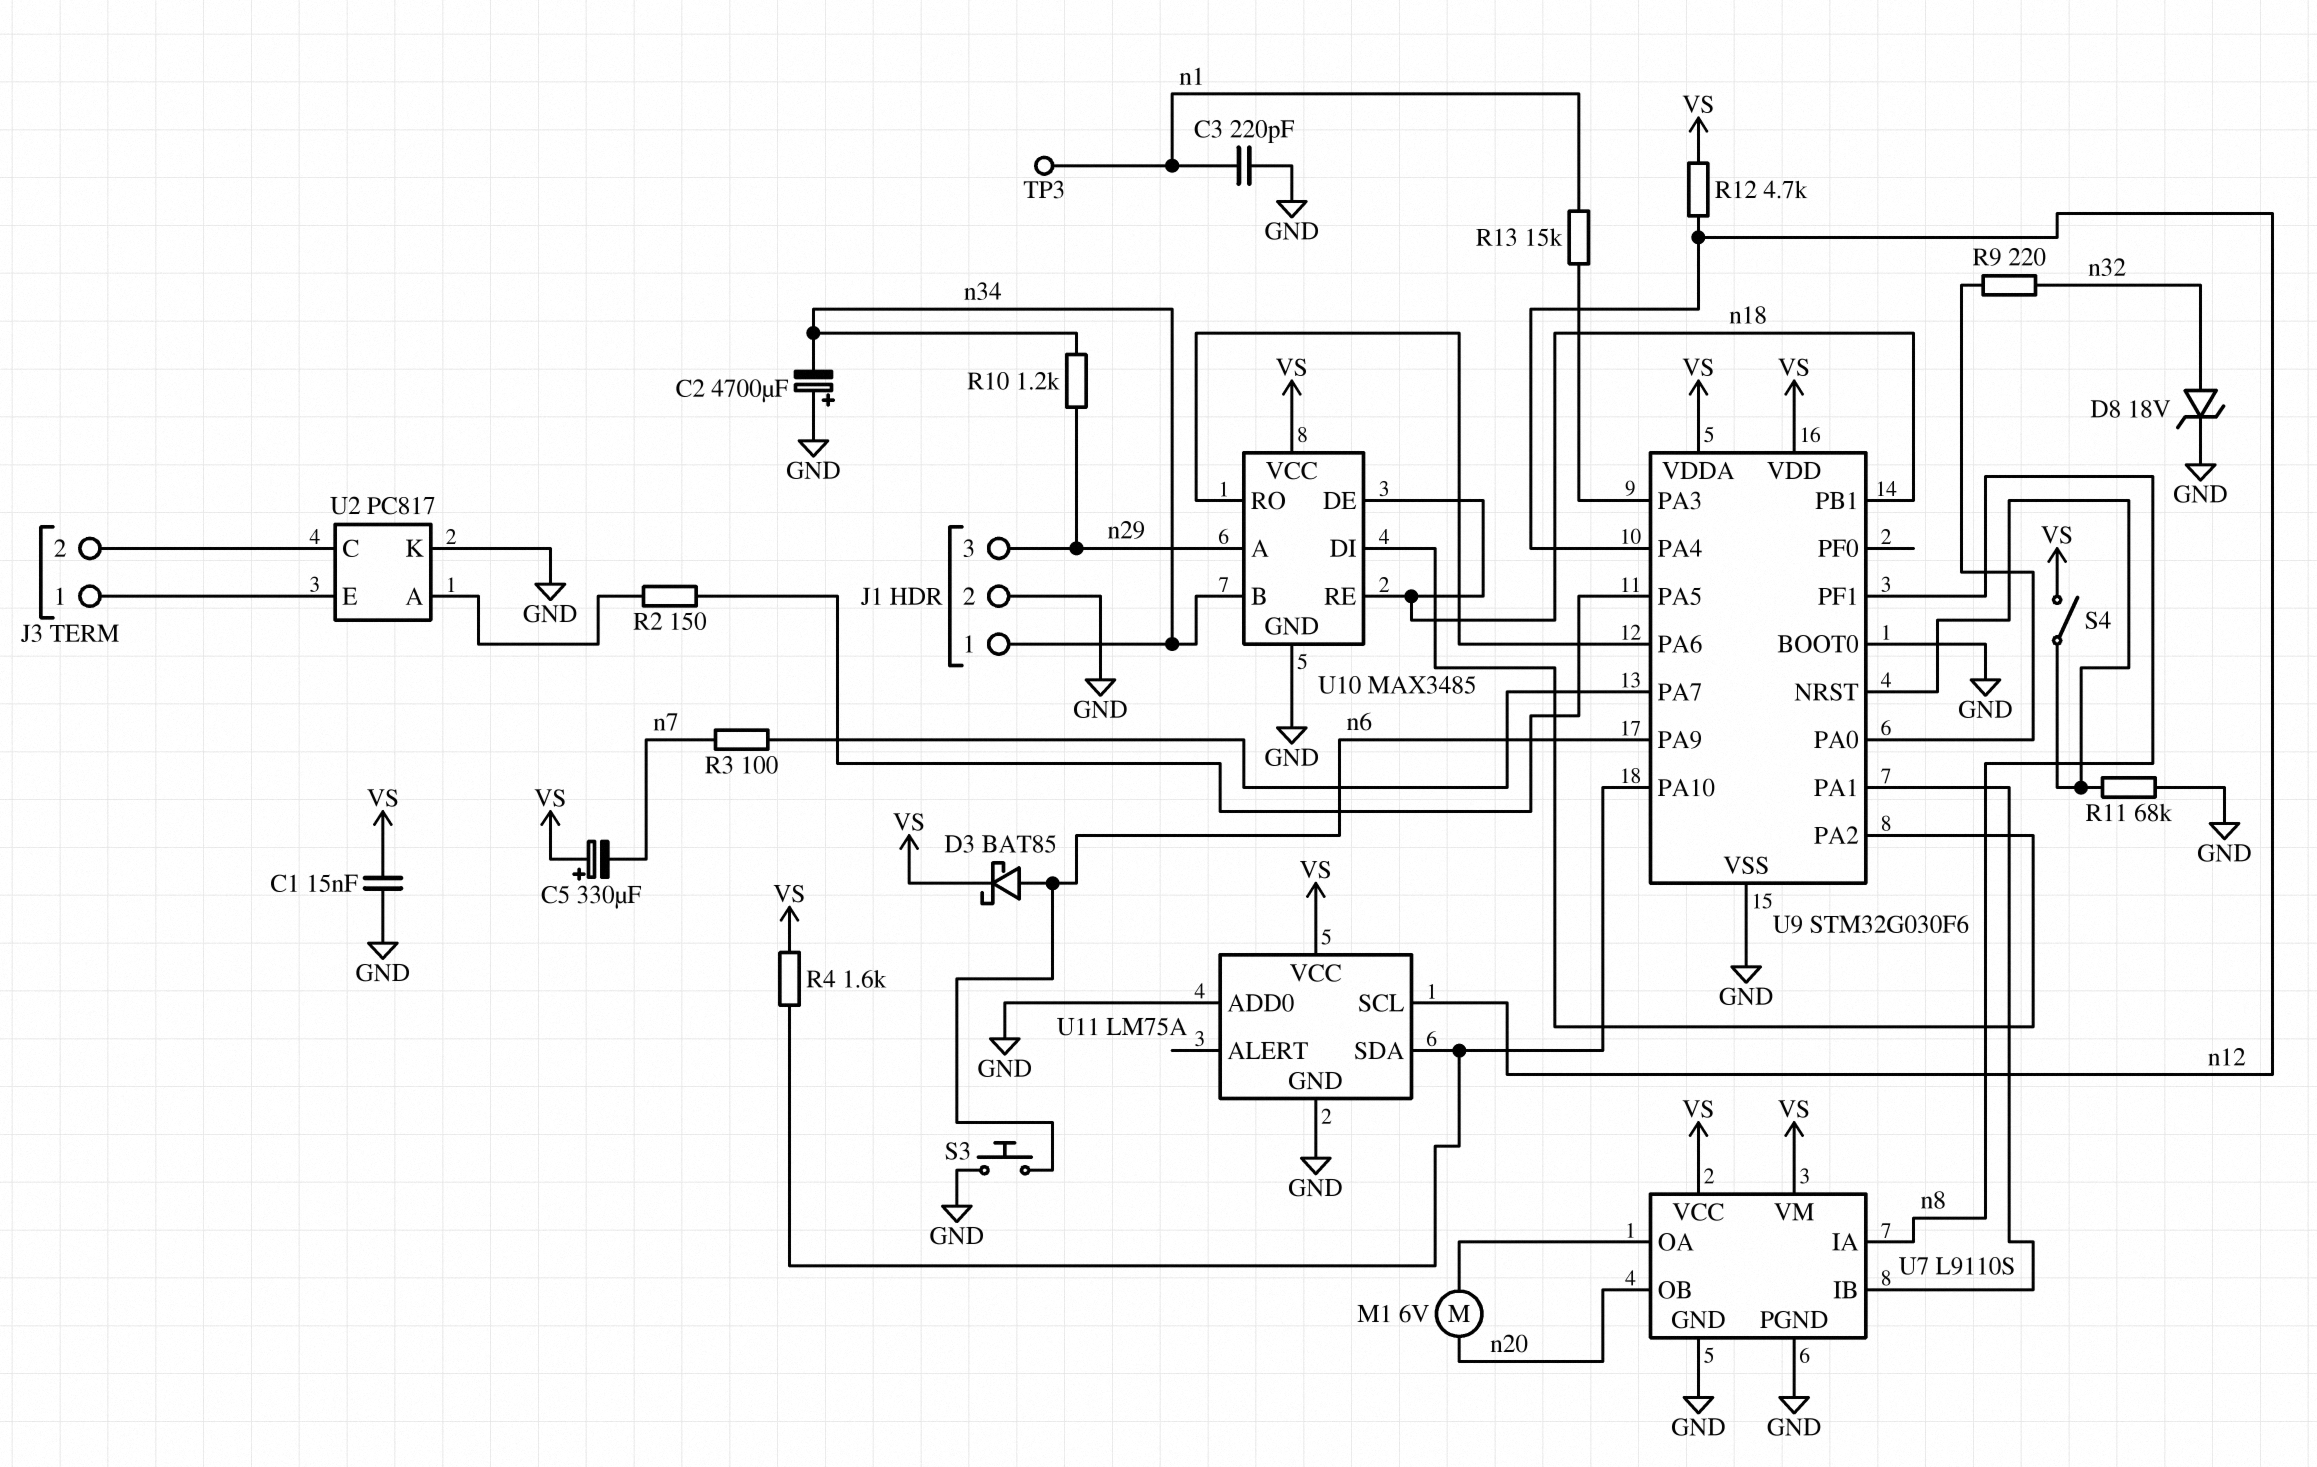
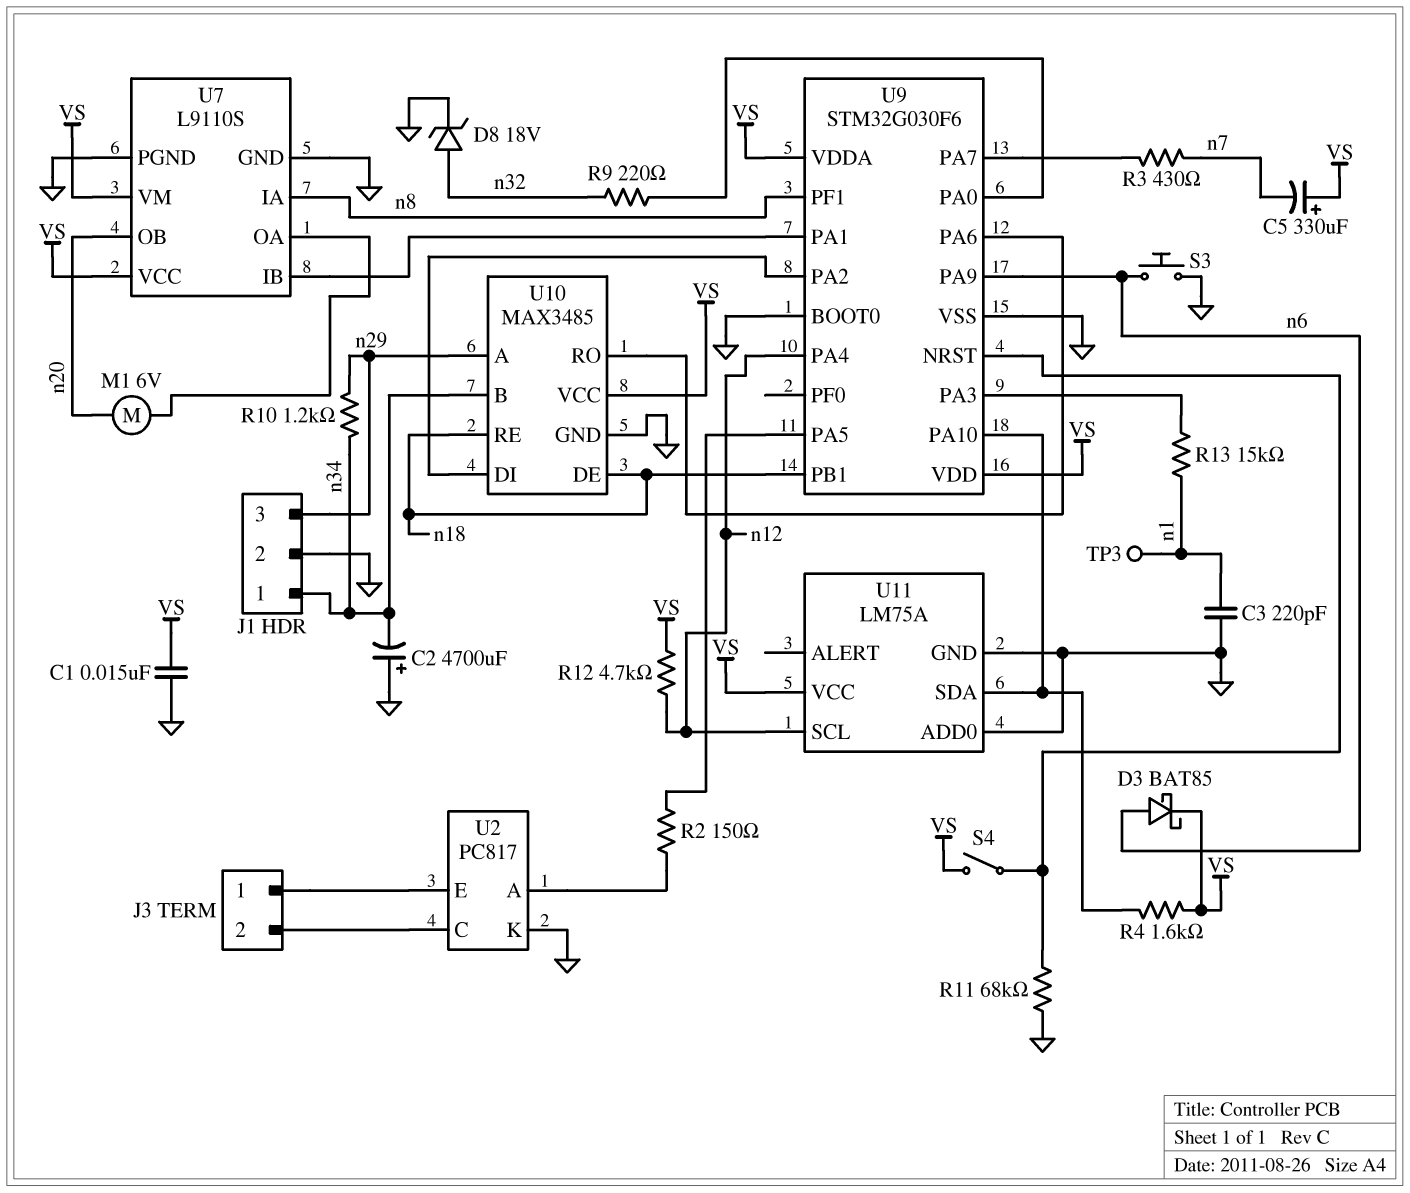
R3: 100 (U9/PA7, n7) -> 430 (U9/PA7, n7)

